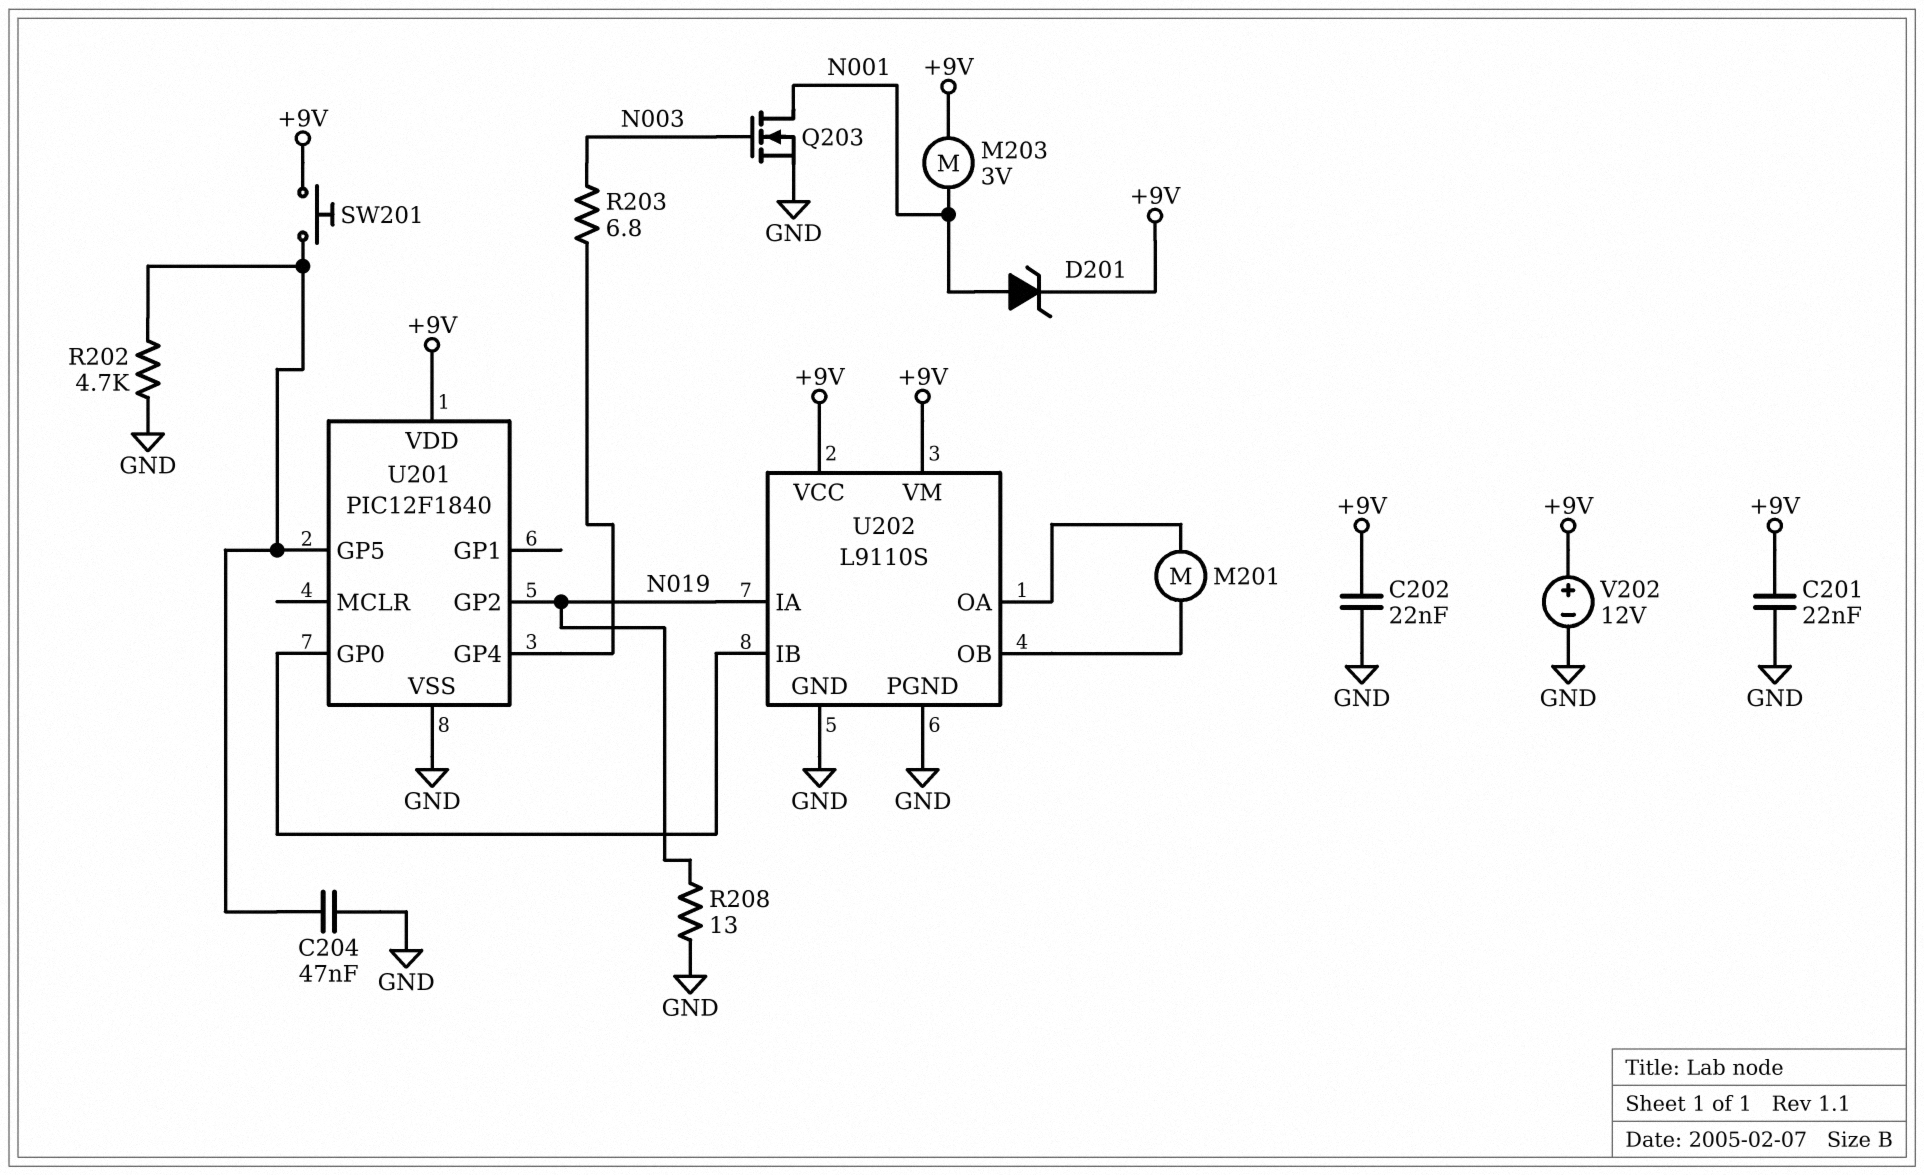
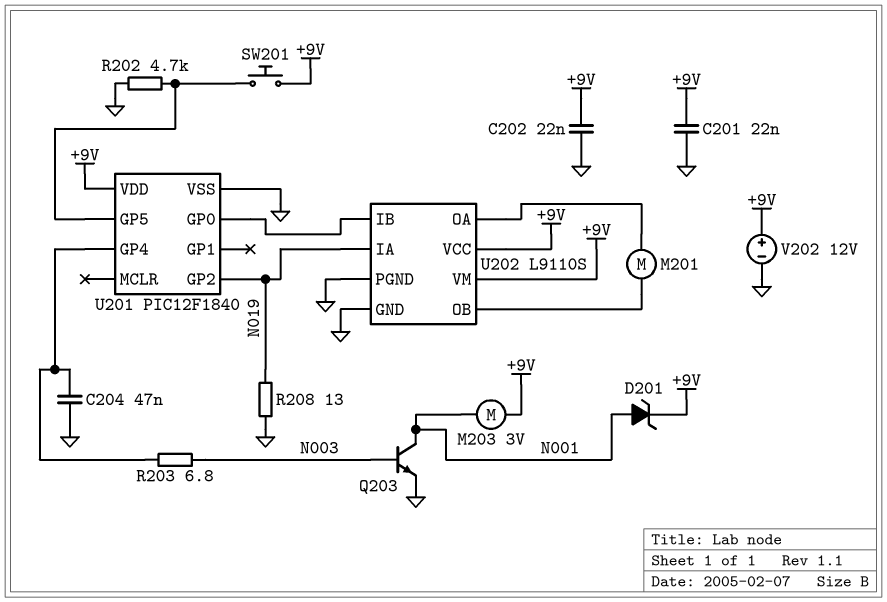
C204: 47nF (GND, U201/GP5) -> 47nF (GND, U201/GP4)
Q203: NMOS (G N003, D N001, S GND) -> NPN (B N003, C N001, E GND)

